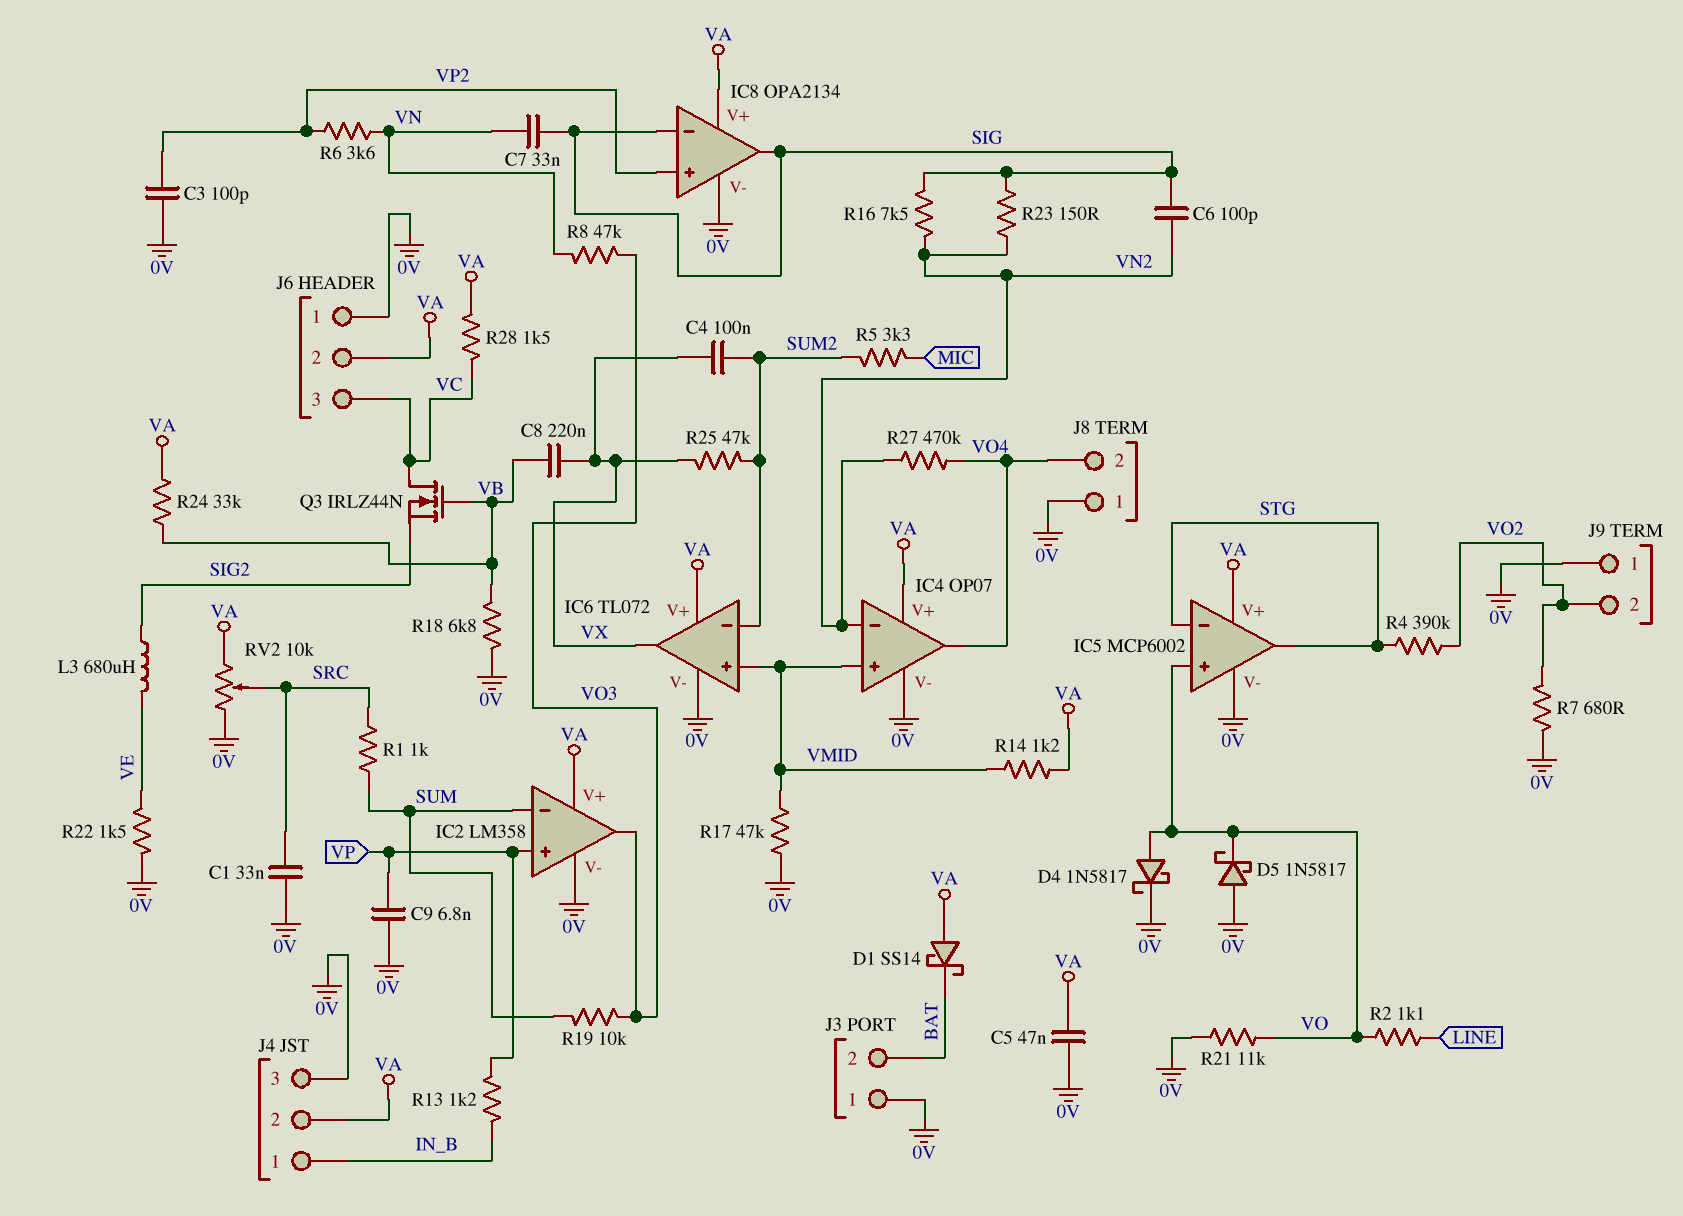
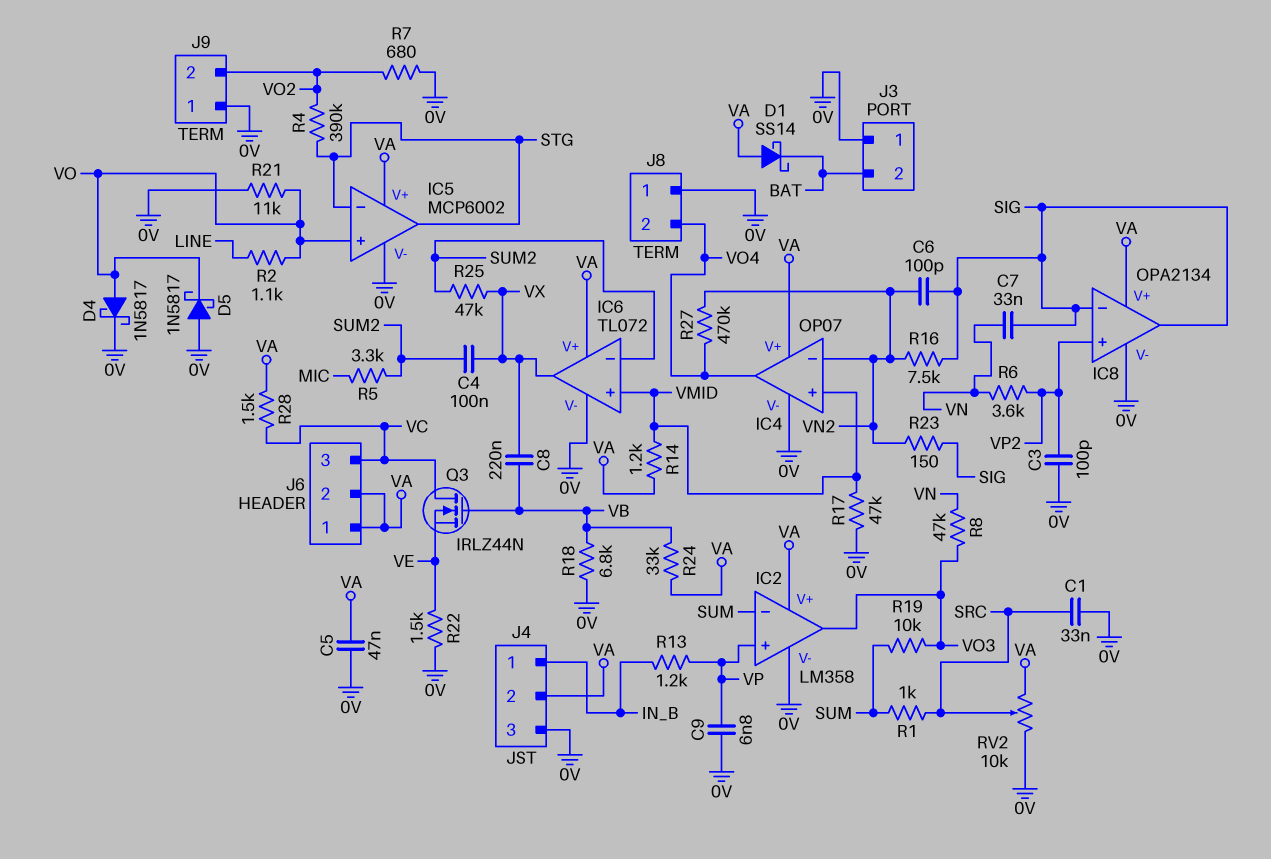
J6 pin 1: 0V -> VA
L3: 680uH (SIG2, VE) -> none
Q3: NMOS IRLZ44N (G VB, D VC, S SIG2) -> NMOS IRLZ44N (G VB, D VC, S VE)

